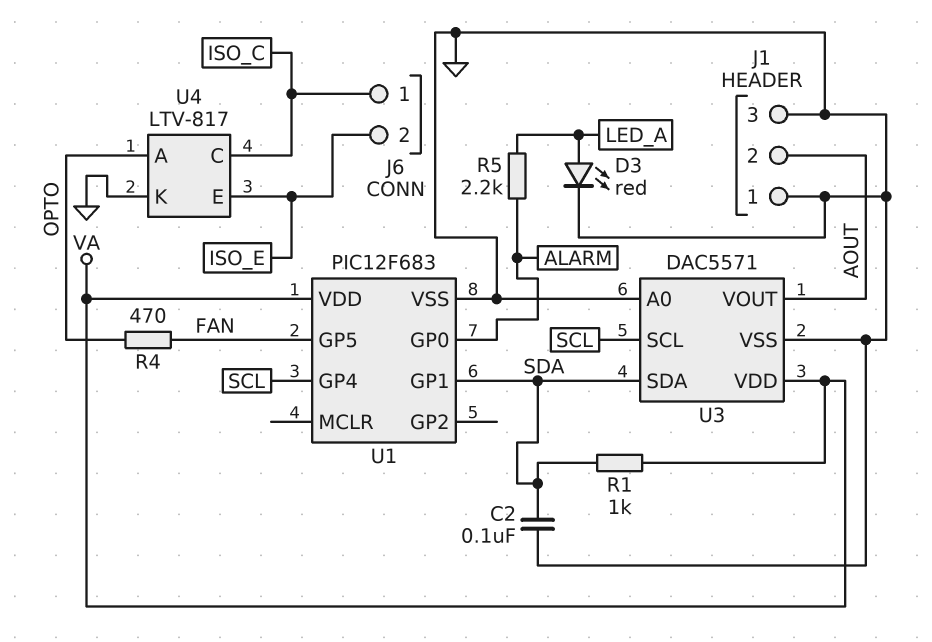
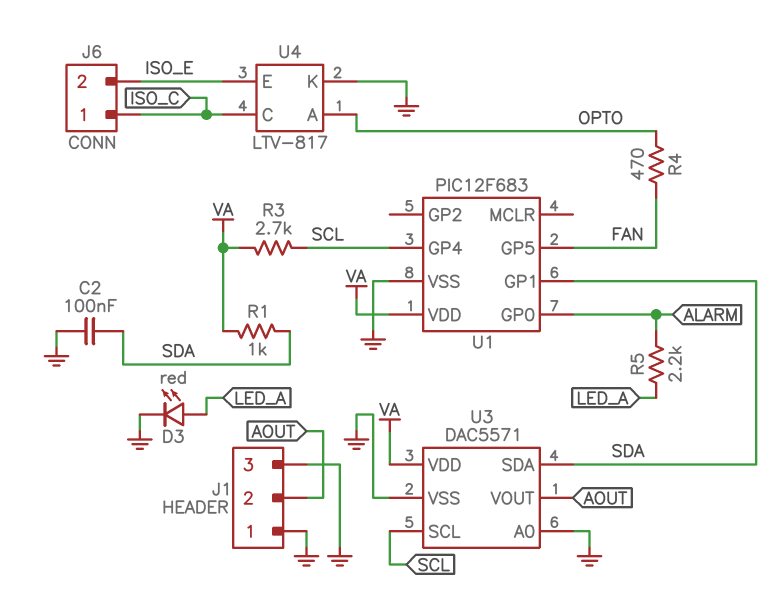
R3: none -> 2.7k (SCL, VA)

